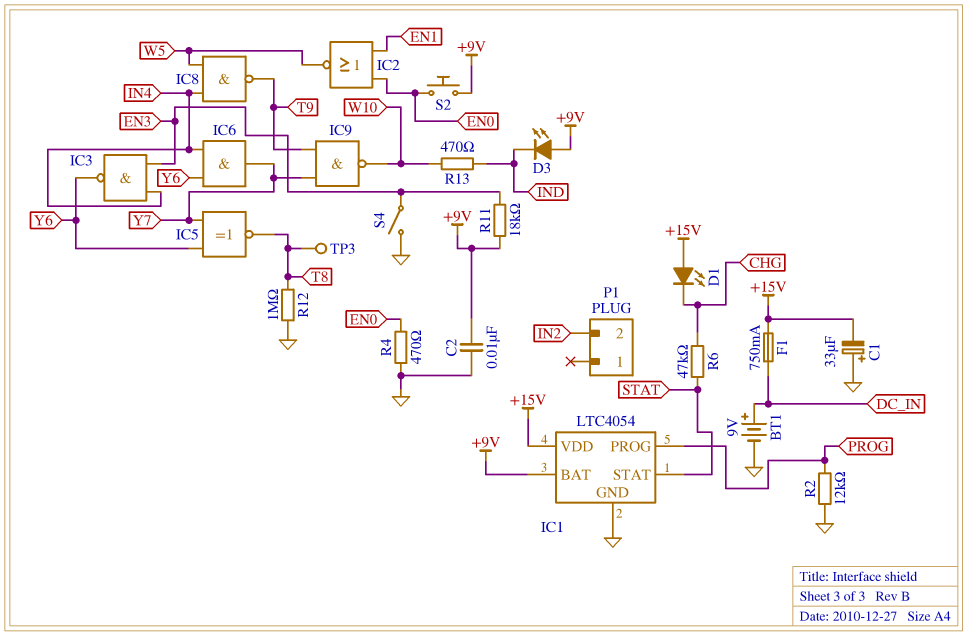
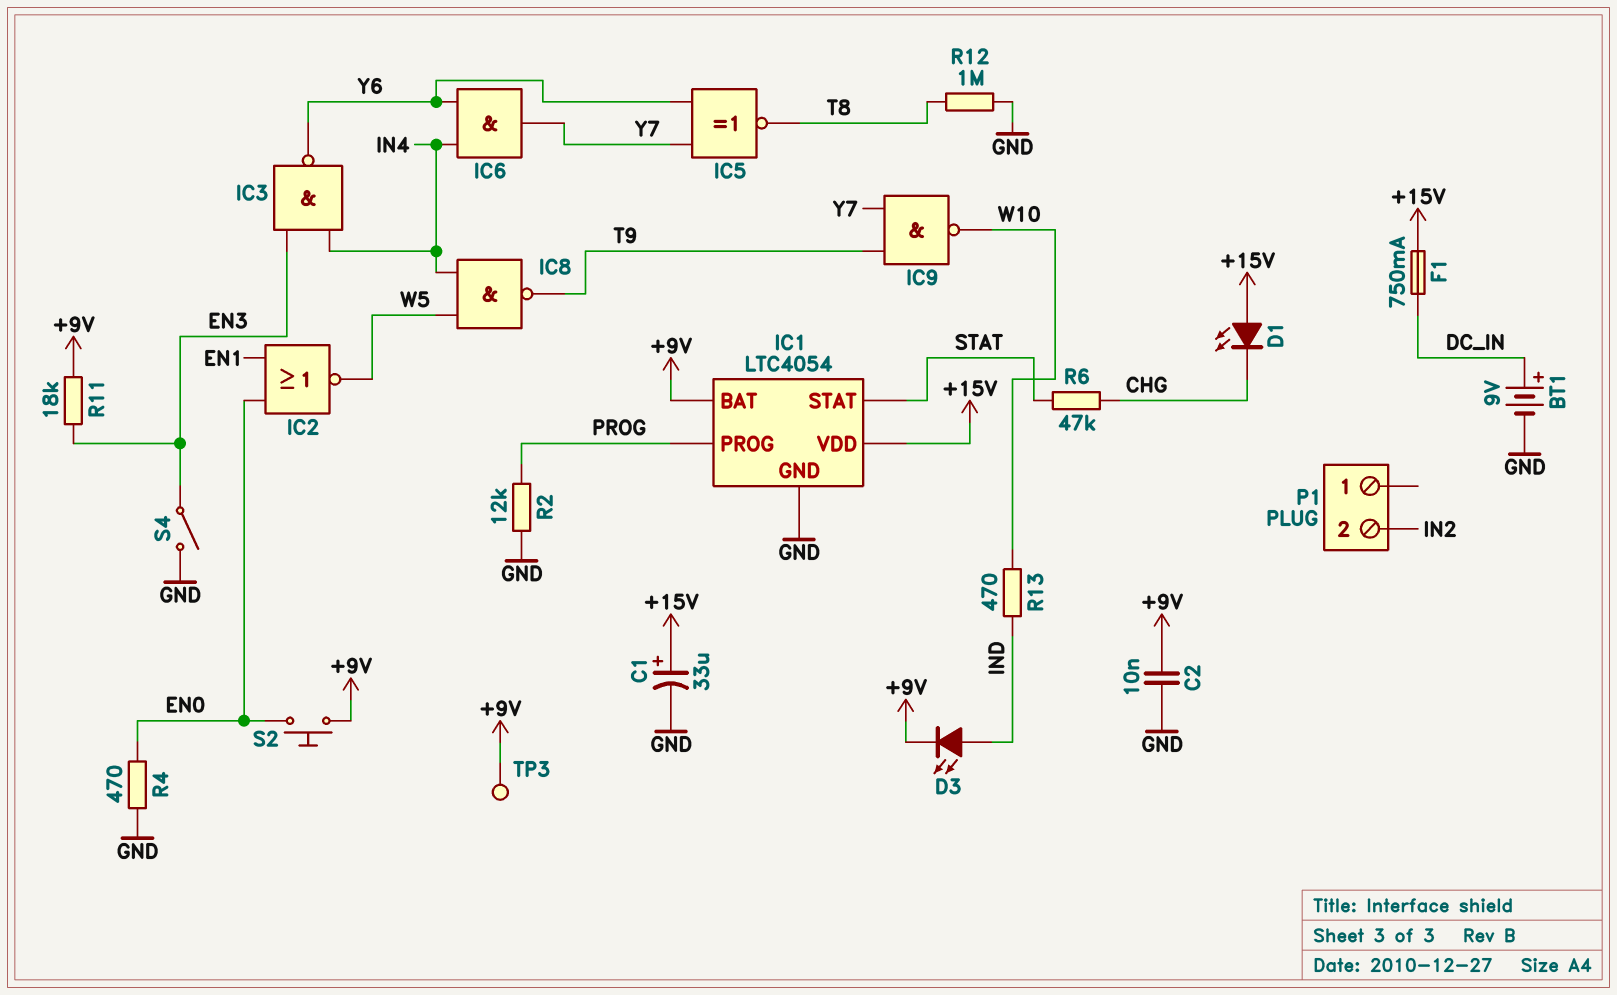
C1: 33uF (plus GND, minus +15V) -> 33uF (plus +15V, minus GND)
D3: LED (A +9V, K IND) -> LED (A IND, K +9V)
TP3: test point (T8) -> test point (+9V)

